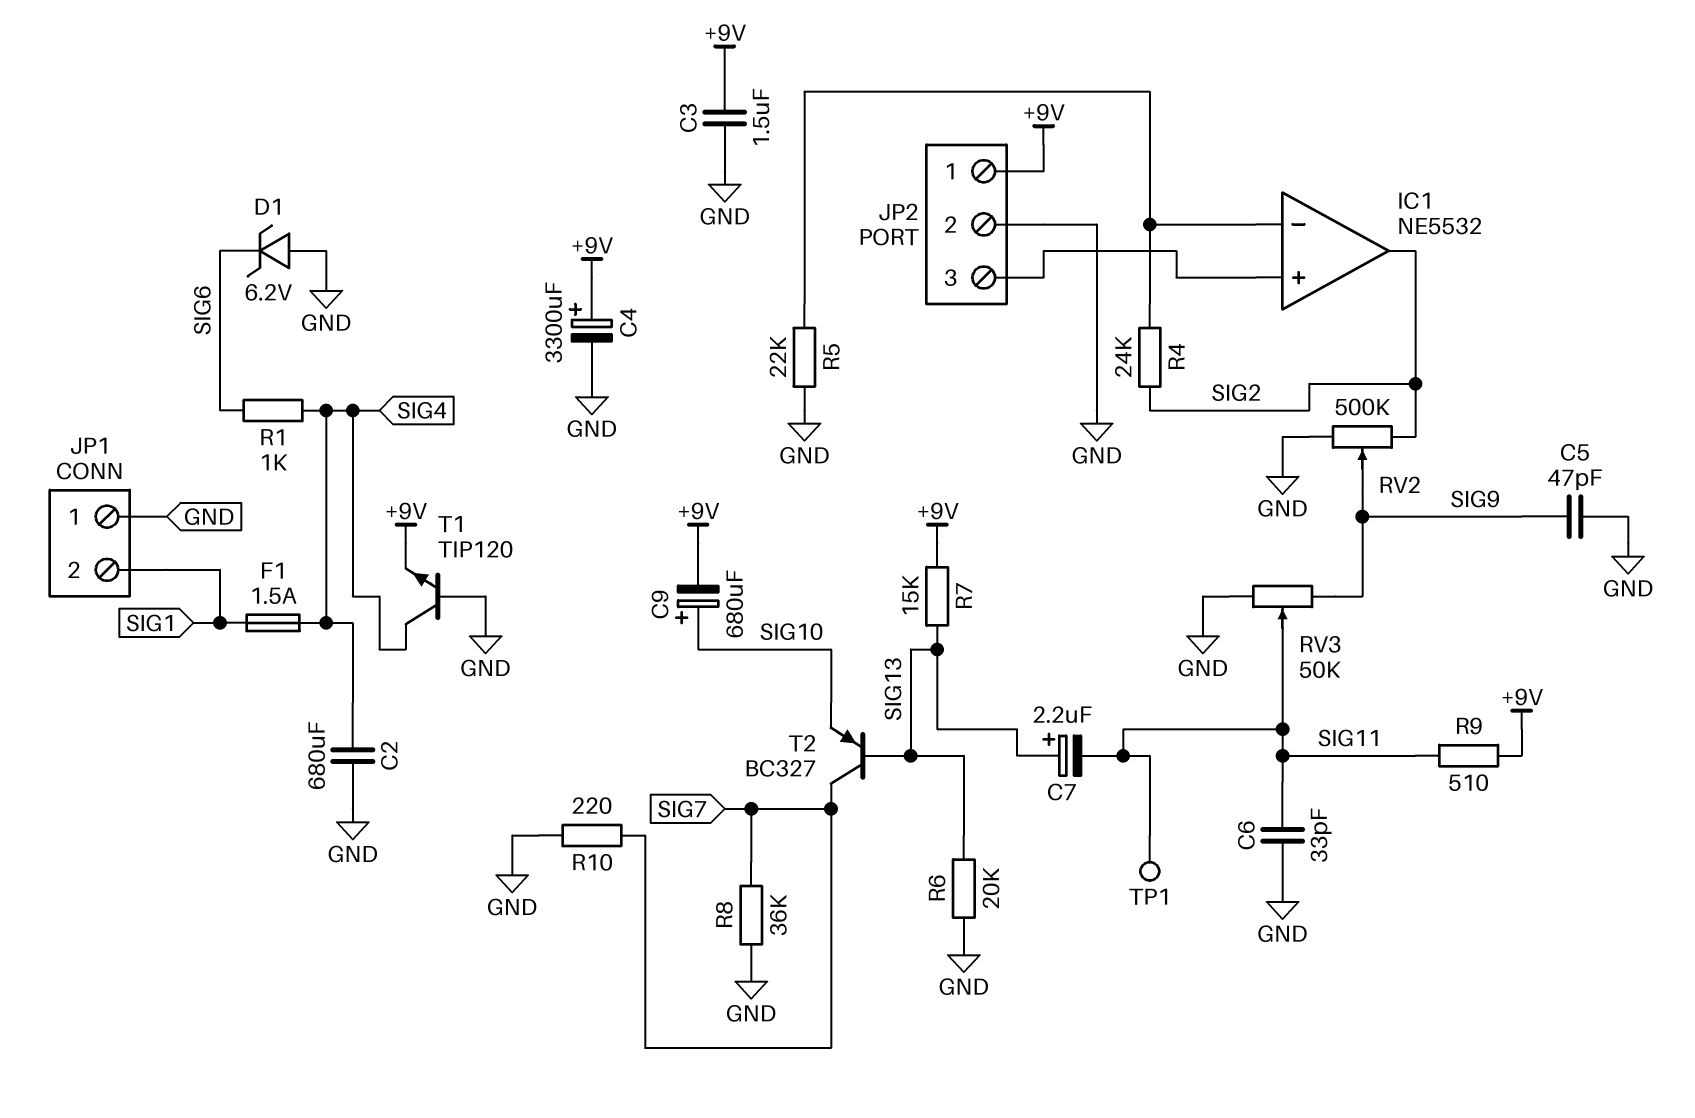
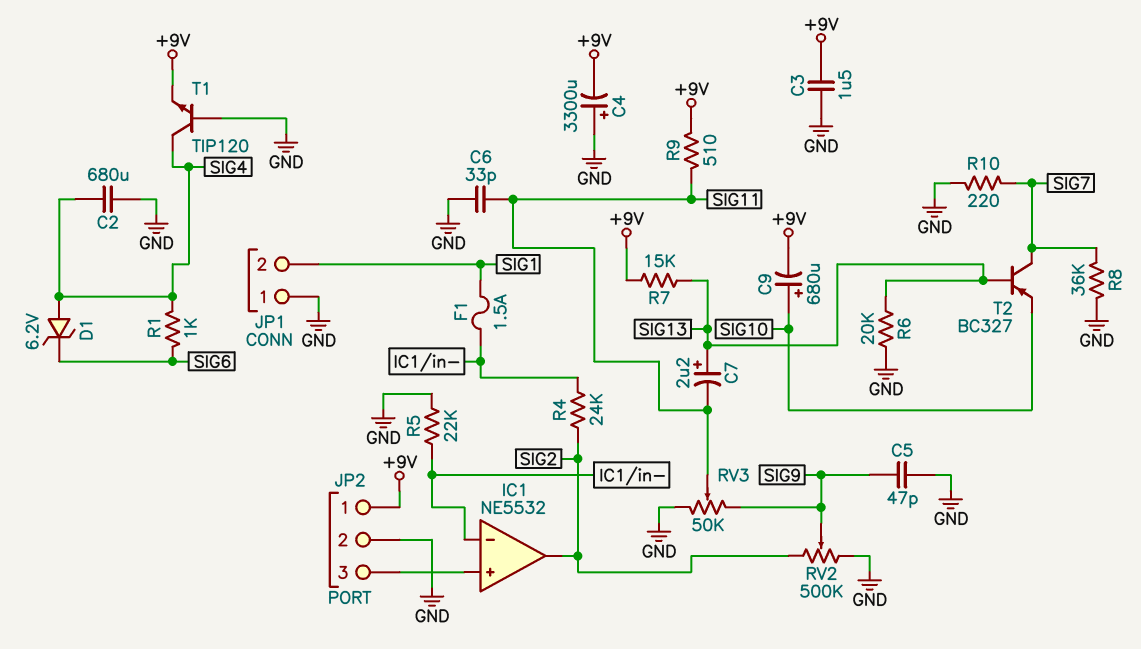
C4: 3300uF (plus +9V, minus GND) -> 3300uF (plus GND, minus +9V)
D1: zener 6.2V (A GND, K SIG6) -> zener 6.2V (A SIG4, K SIG6)
F1: 1.5A (SIG1, SIG4) -> 1.5A (IC1/in-, SIG1)
TP1: test point (SIG11) -> none

